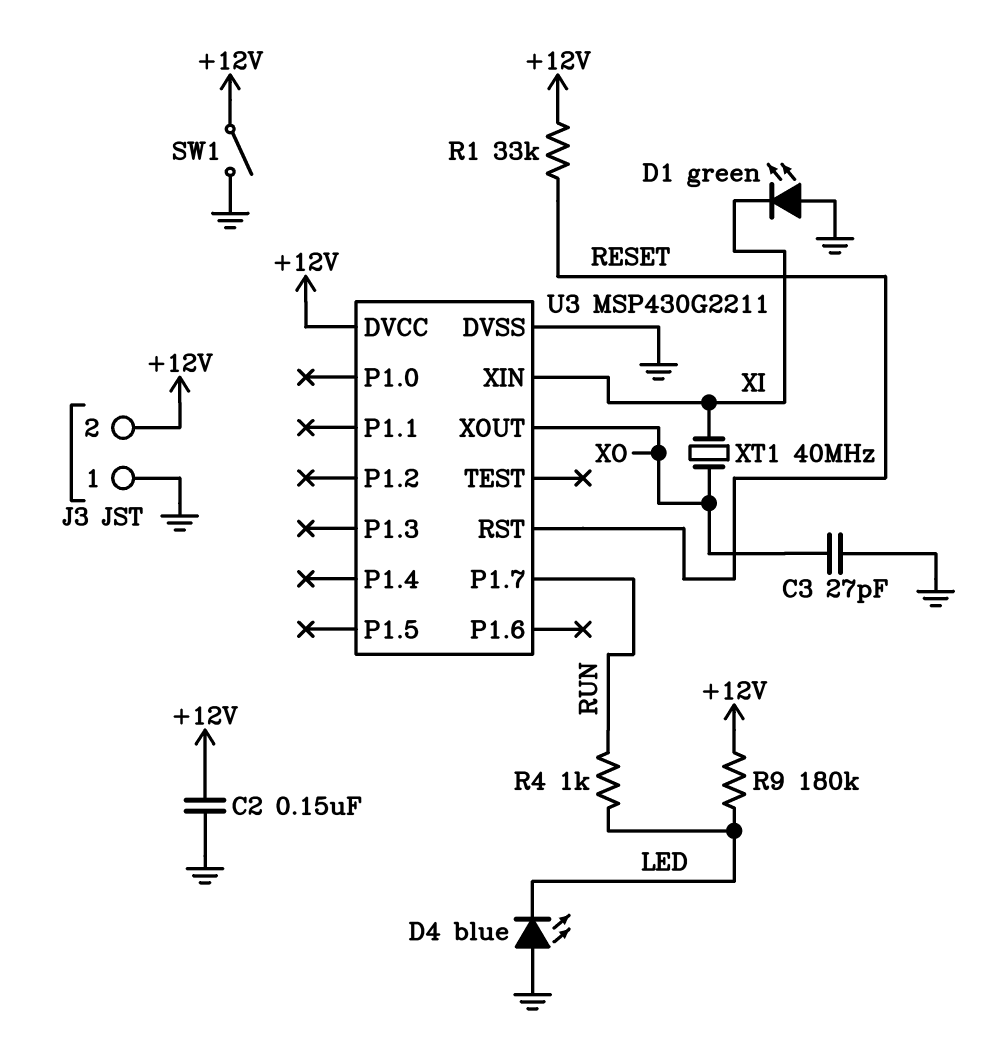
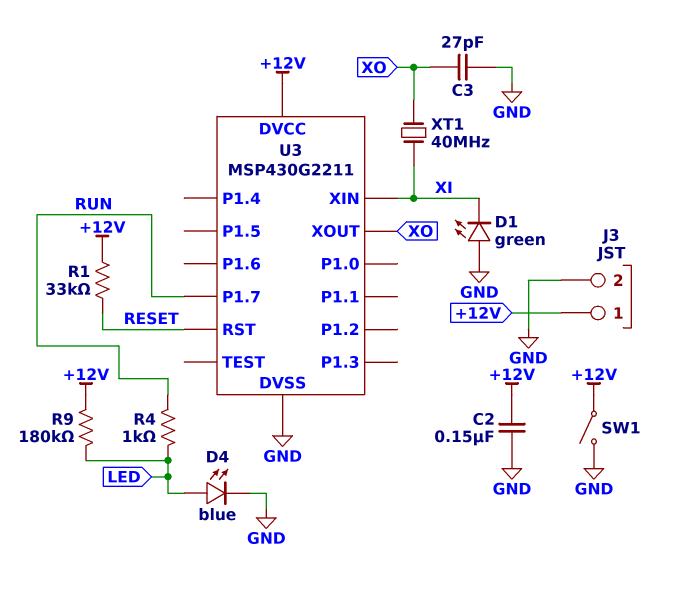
D4: LED blue (A GND, K LED) -> LED blue (A LED, K GND)
J3 pin 1: GND -> +12V
J3 pin 2: +12V -> GND

